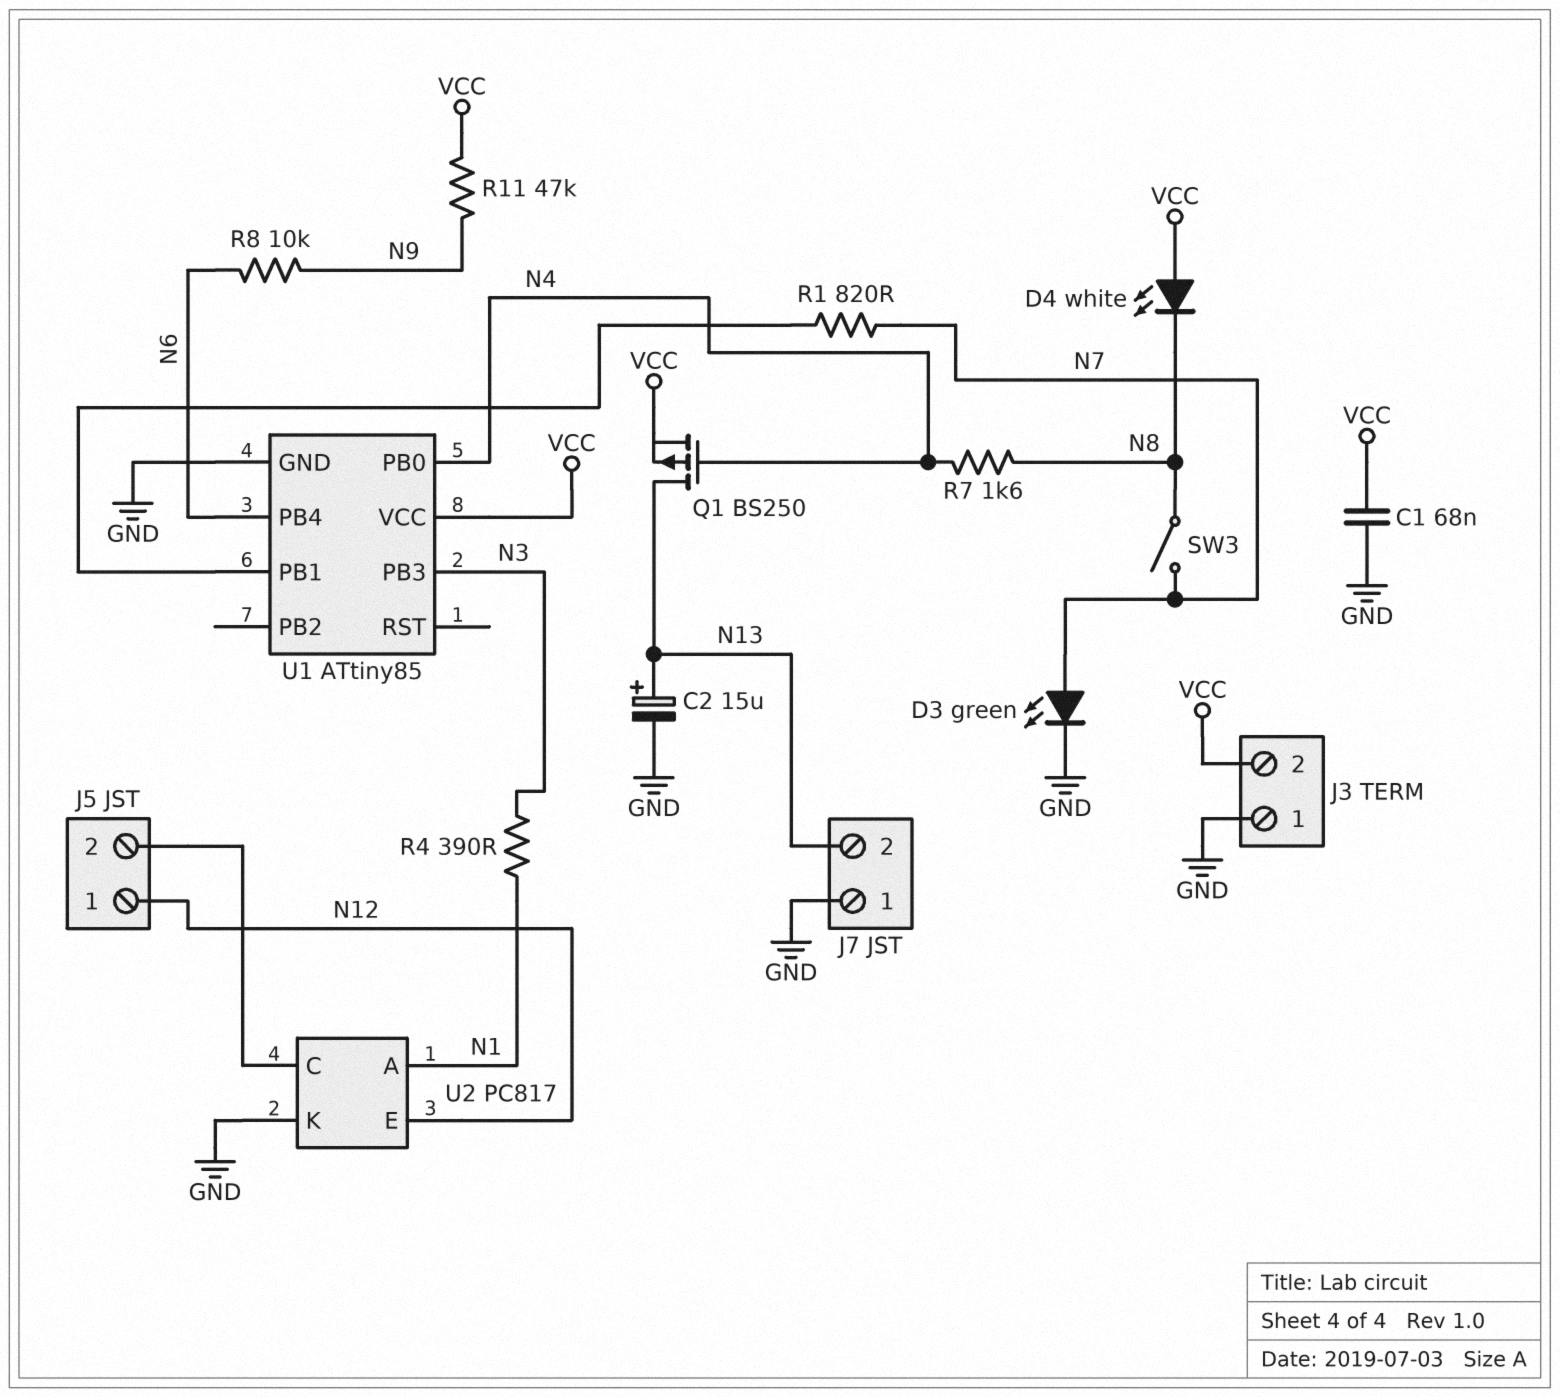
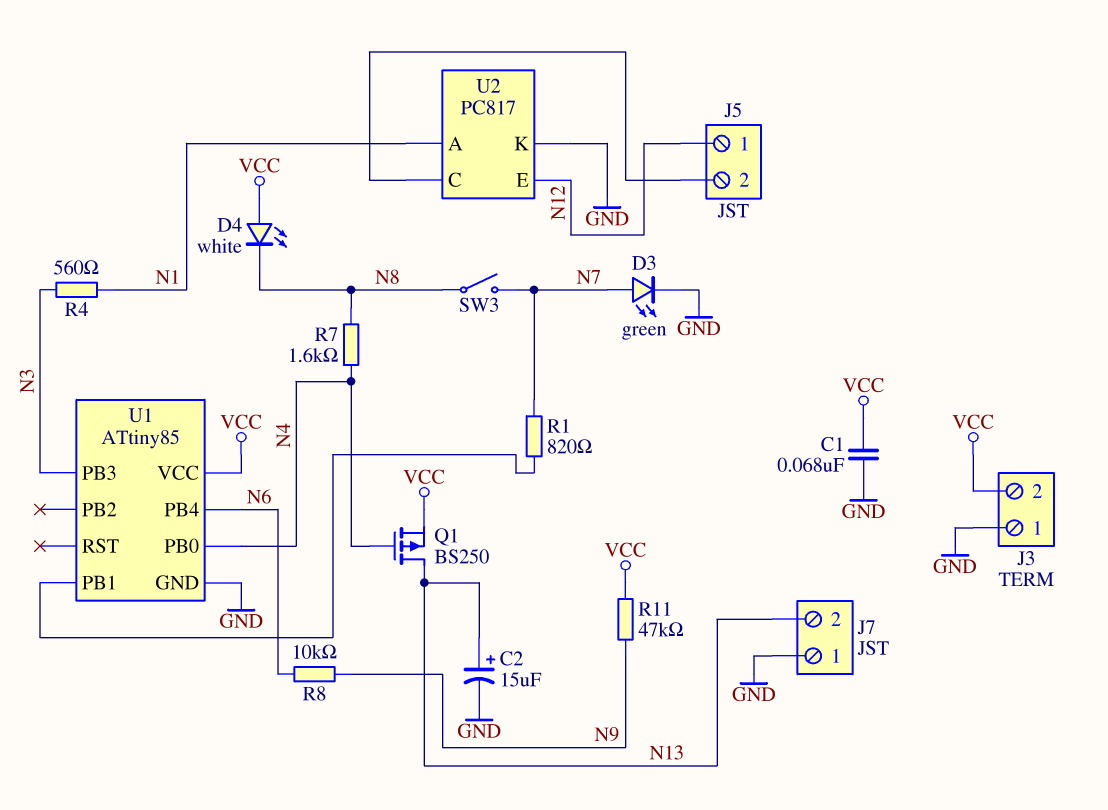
R4: 390 (N1, N3) -> 560 (N1, N3)

